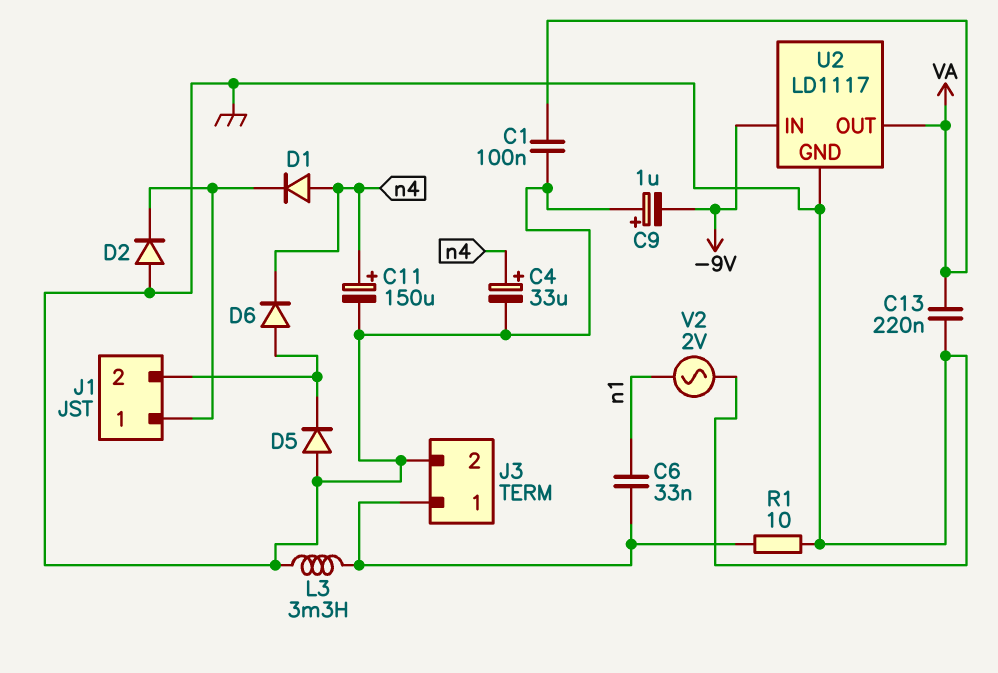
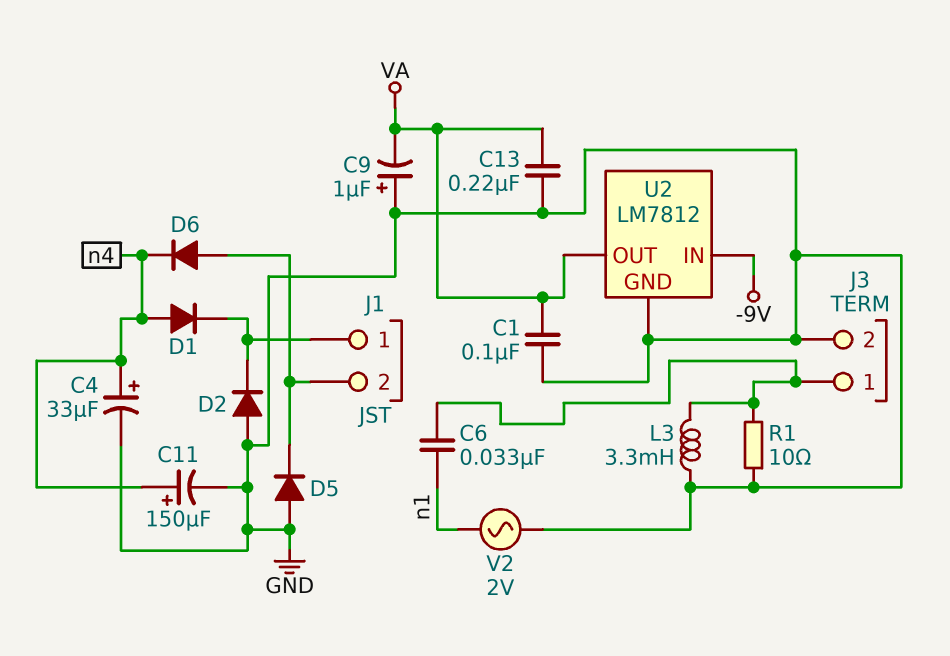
C9: 1uF (plus GND, minus -9V) -> 1uF (plus GND, minus VA)
U2: LD1117 -> LM7812

